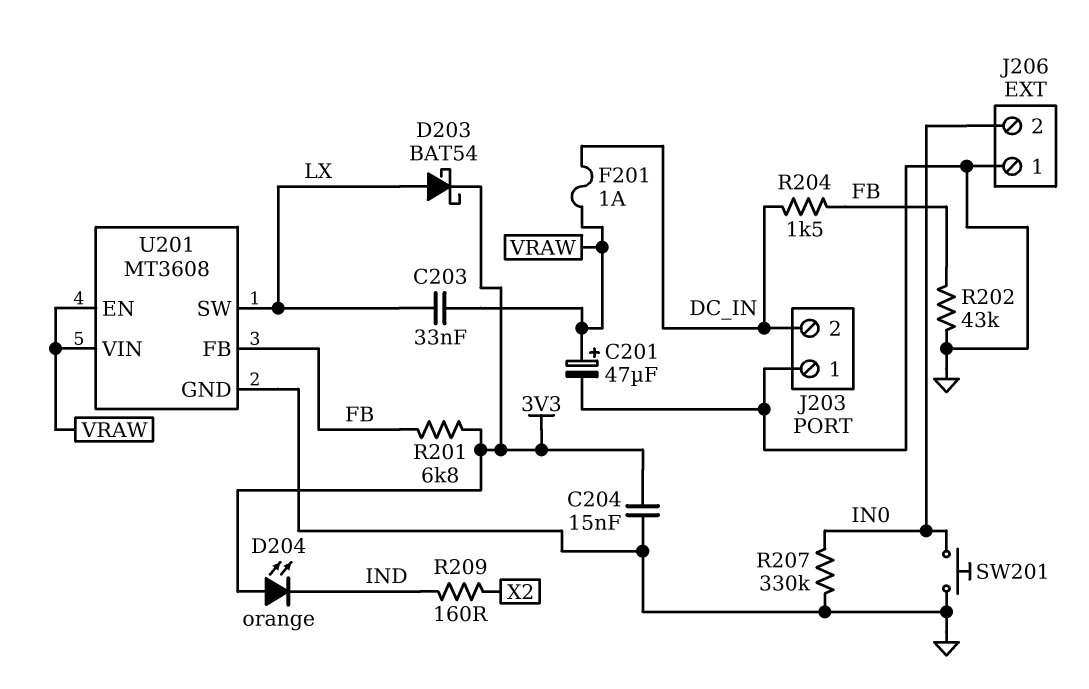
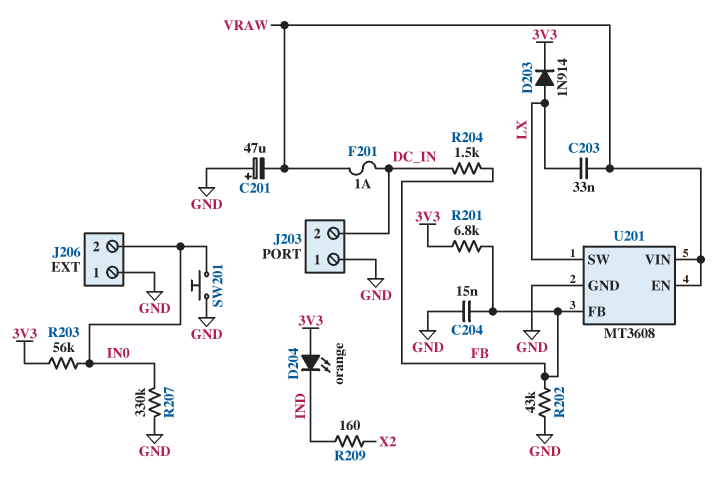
C201: 47uF (plus VRAW, minus GND) -> 47uF (plus GND, minus VRAW)
C204: 15nF (3V3, GND) -> 15nF (FB, GND)
D203: schottky BAT54 (A LX, K 3V3) -> diode 1N914 (A LX, K 3V3)
R203: none -> 56k (3V3, IN0)

